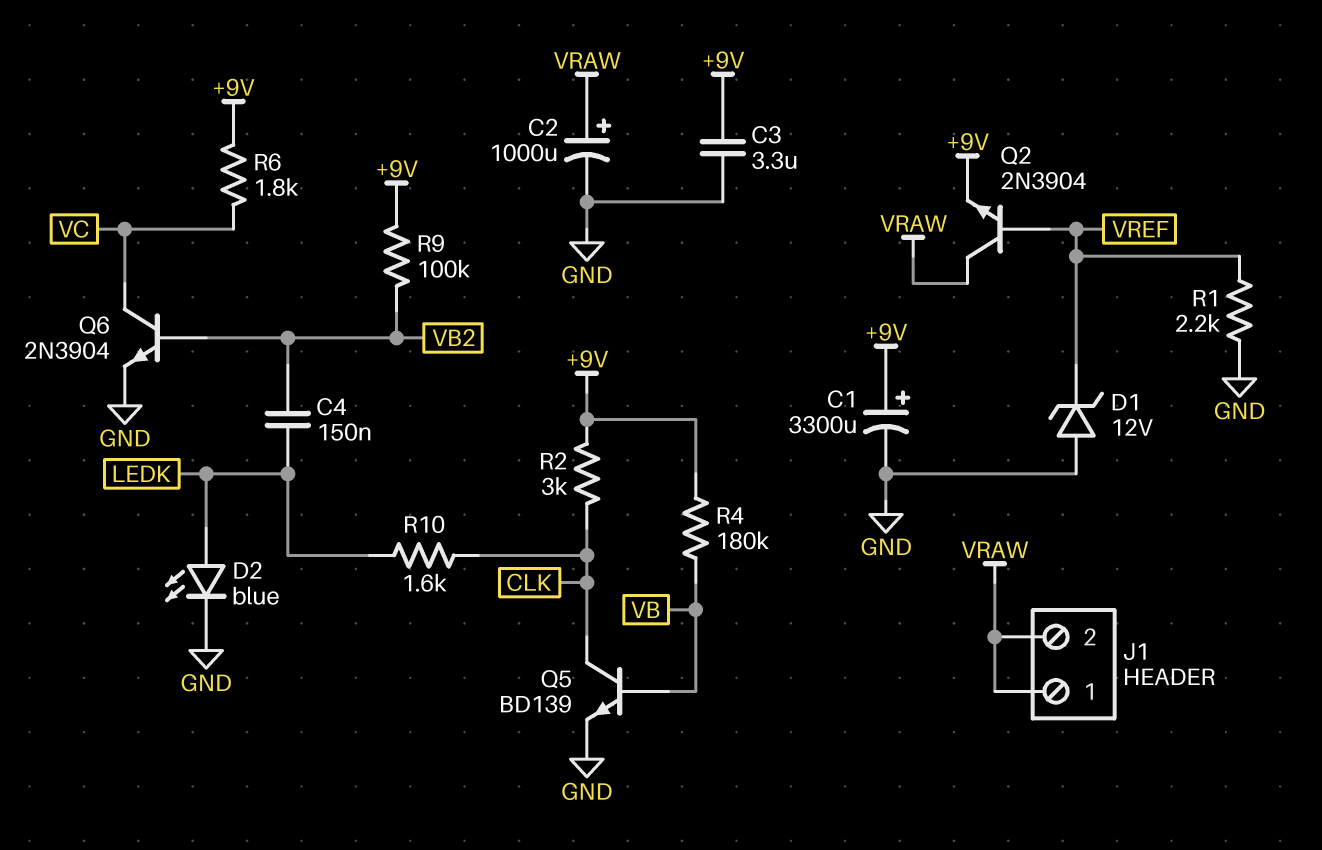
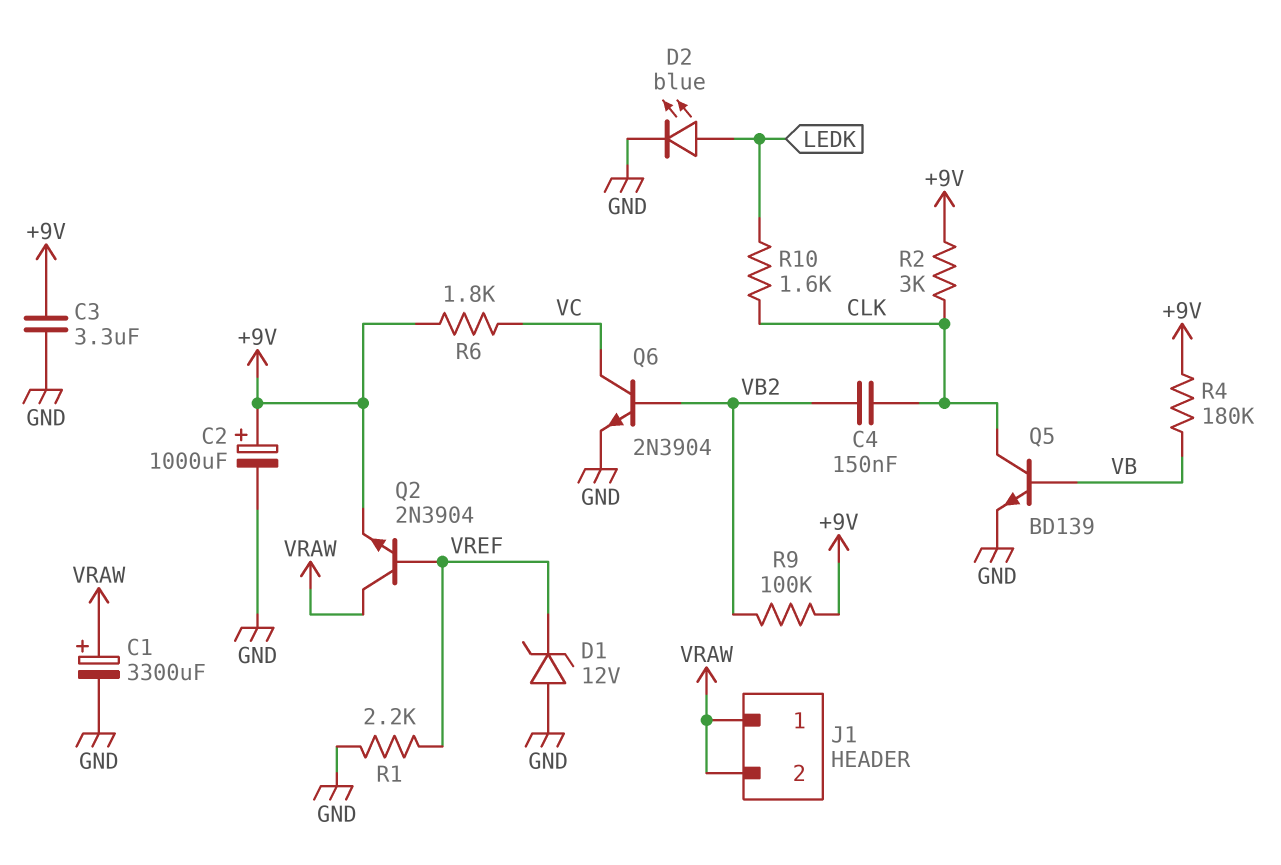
C1: 3300uF (plus +9V, minus GND) -> 3300uF (plus VRAW, minus GND)
C2: 1000uF (plus VRAW, minus GND) -> 1000uF (plus +9V, minus GND)
C4: 150nF (LEDK, VB2) -> 150nF (CLK, VB2)

